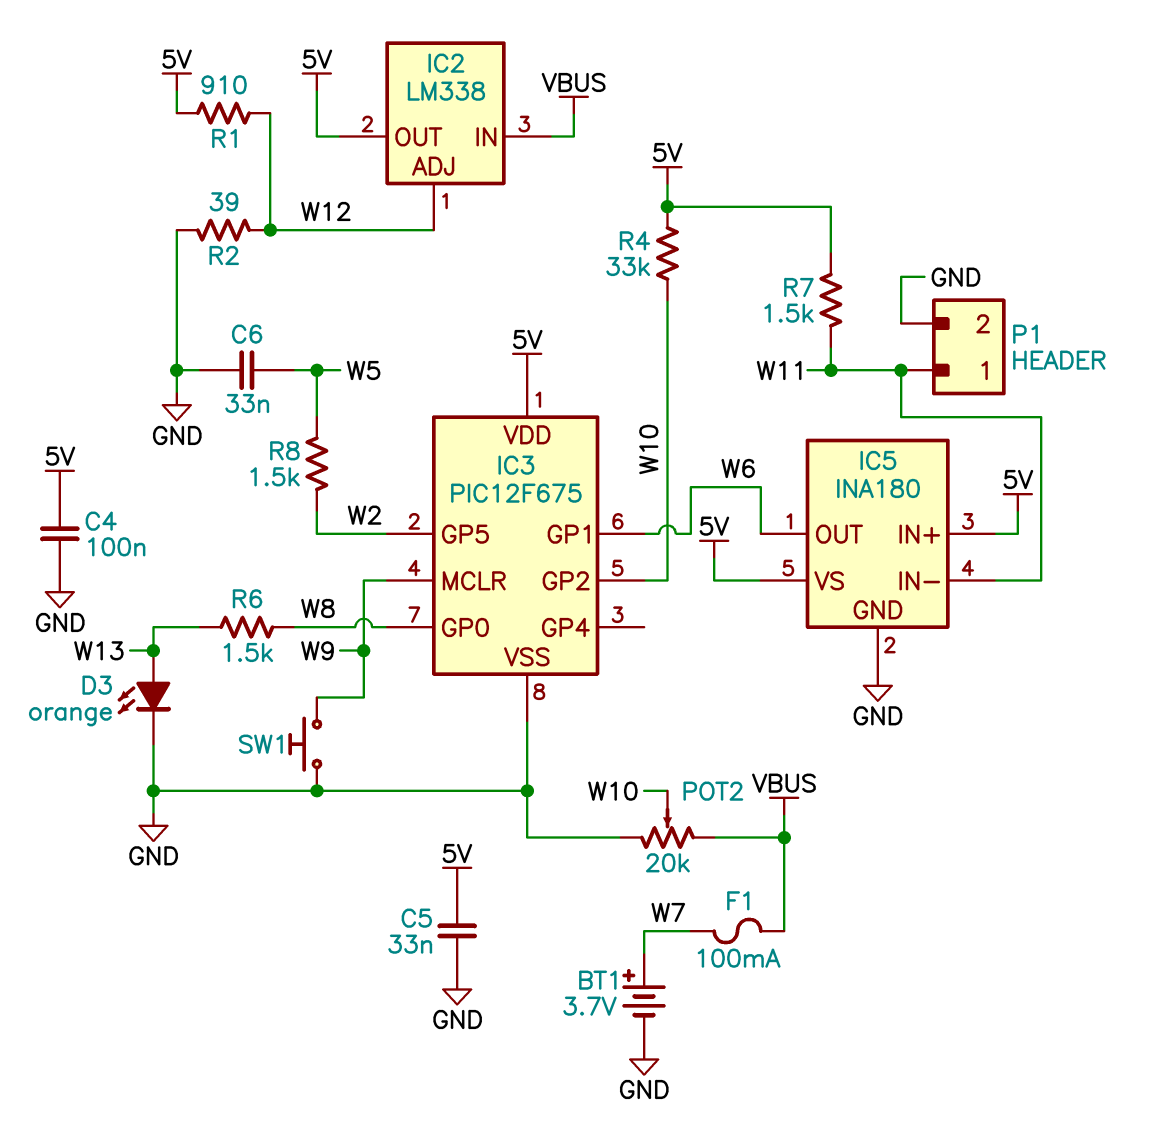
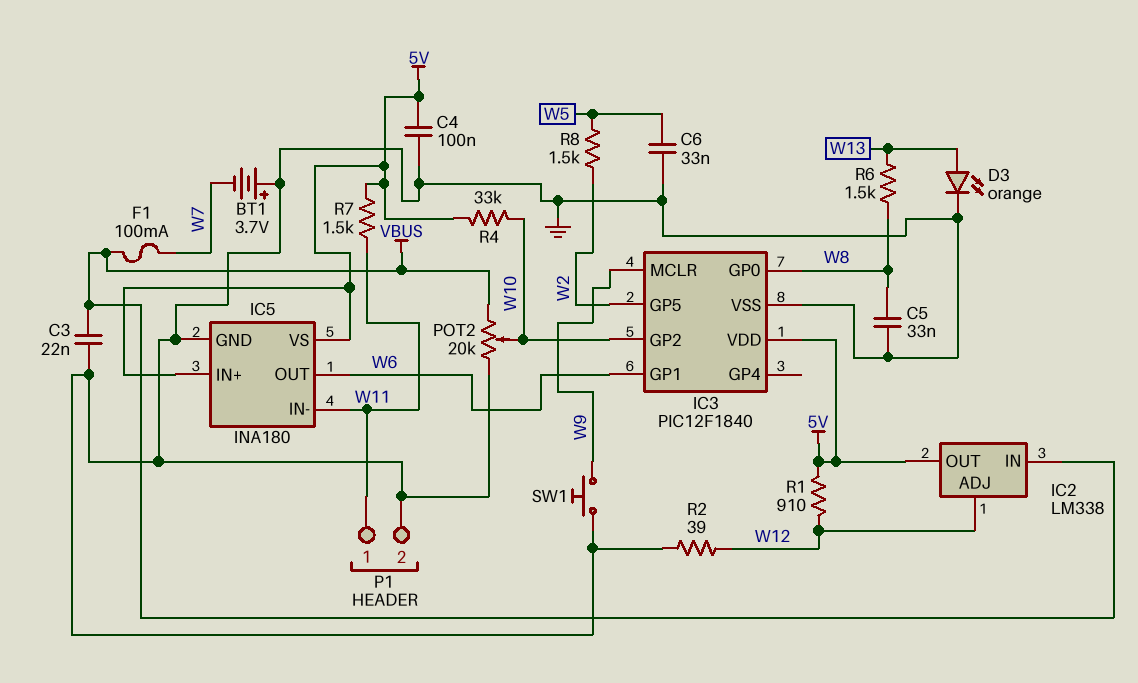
BT1: 3.7V (plus W7, minus GND) -> 3.7V (plus GND, minus W7)
C3: none -> 22nF (GND, VBUS)
C5: 33nF (5V, GND) -> 33nF (GND, W8)
IC3: PIC12F675 -> PIC12F1840

